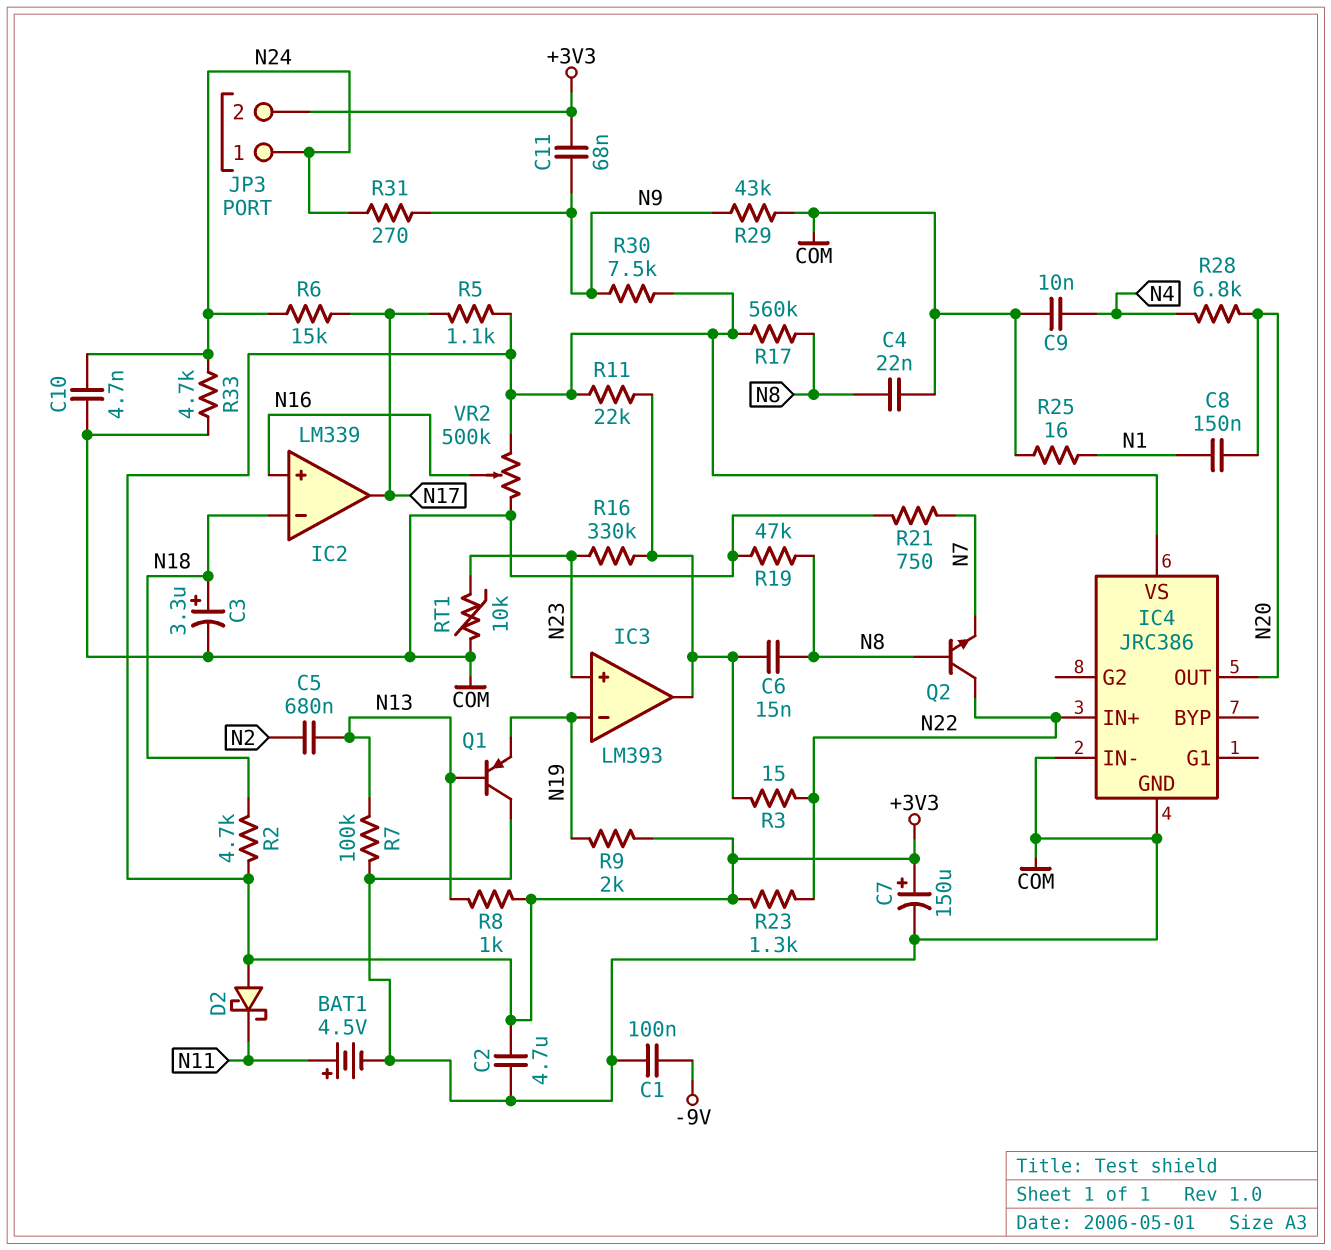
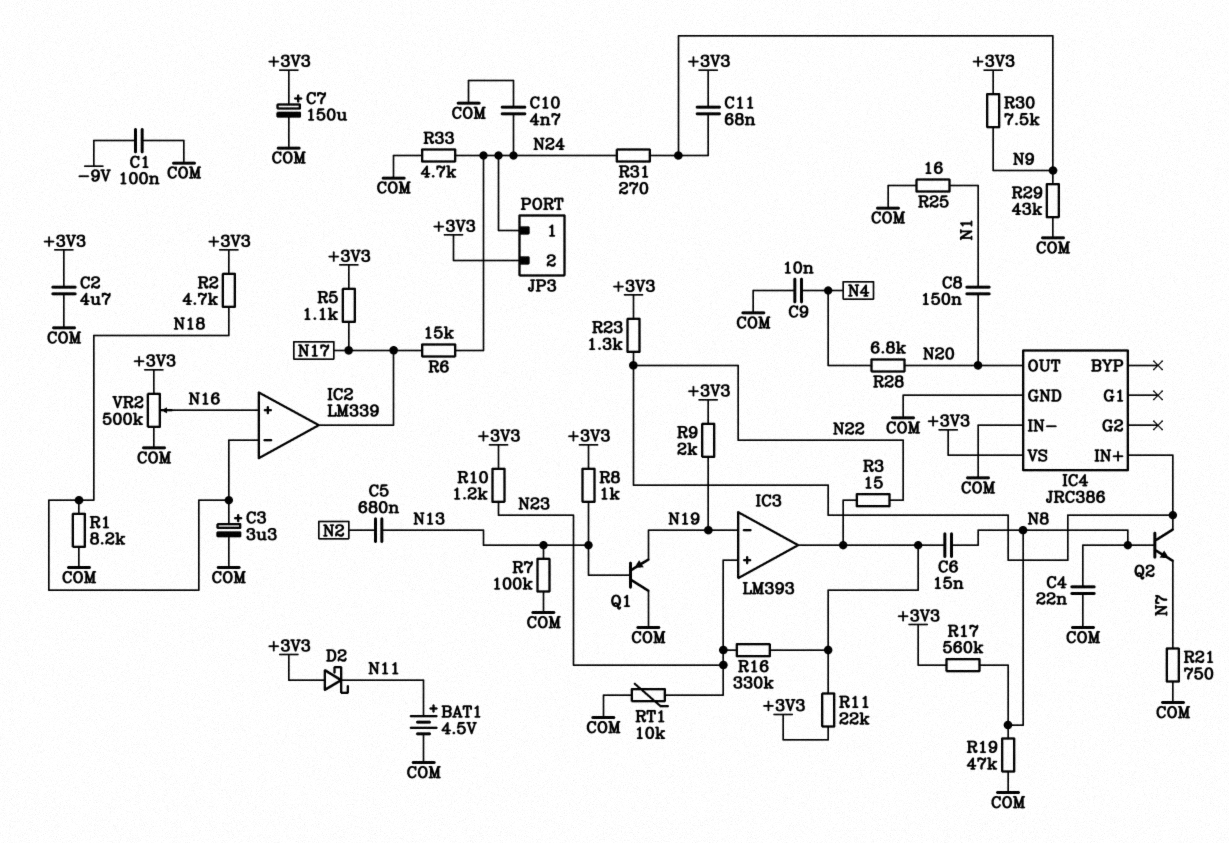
R1: none -> 8.2k (COM, N18)
R10: none -> 1.2k (+3V3, N23)

